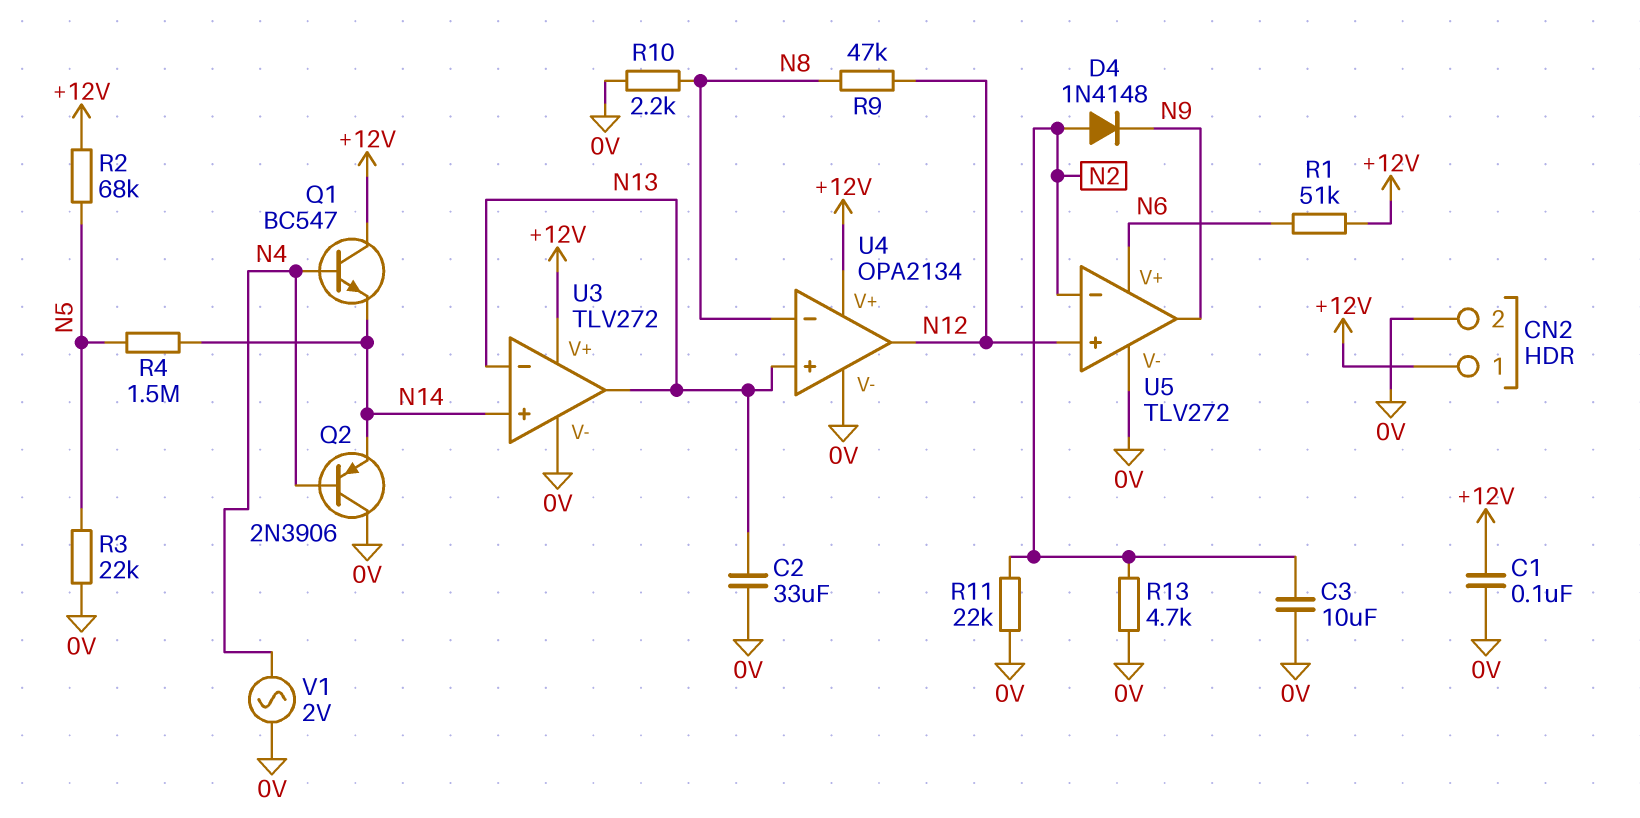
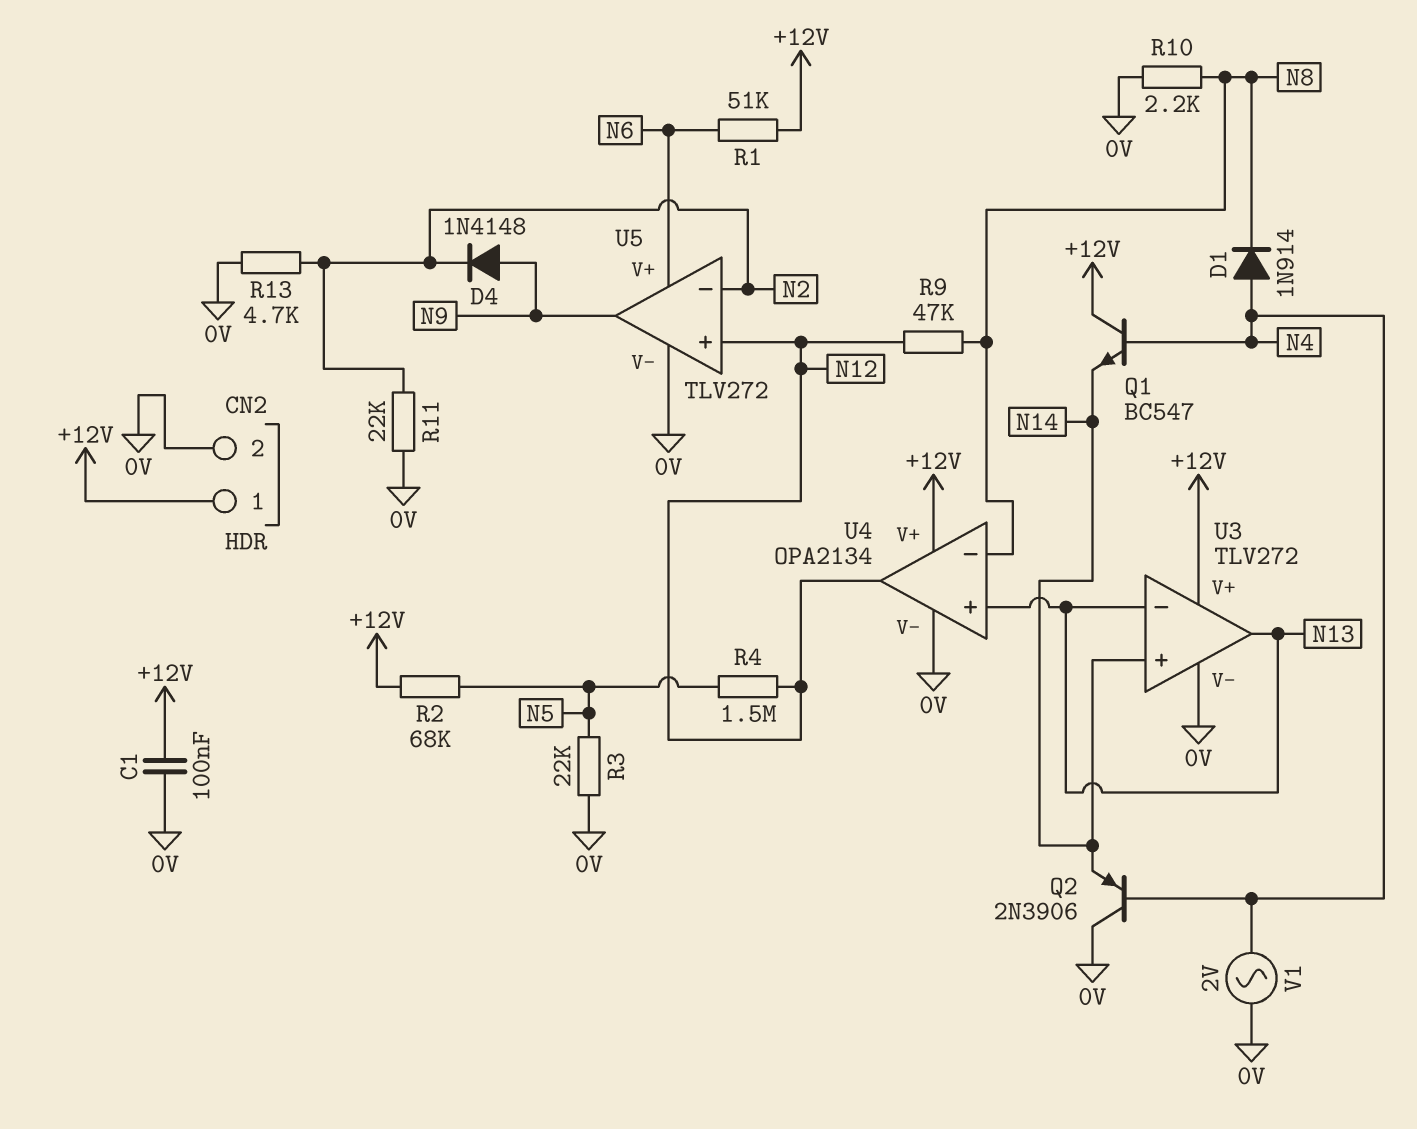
C2: 33uF (0V, N13) -> none
C3: 10uF (0V, N2) -> none
D1: none -> diode 1N914 (A N4, K N8)
D4: diode 1N4148 (A N2, K N9) -> diode 1N4148 (A N9, K N2)
R4: 1.5M (N5, N14) -> 1.5M (N5, N12)

